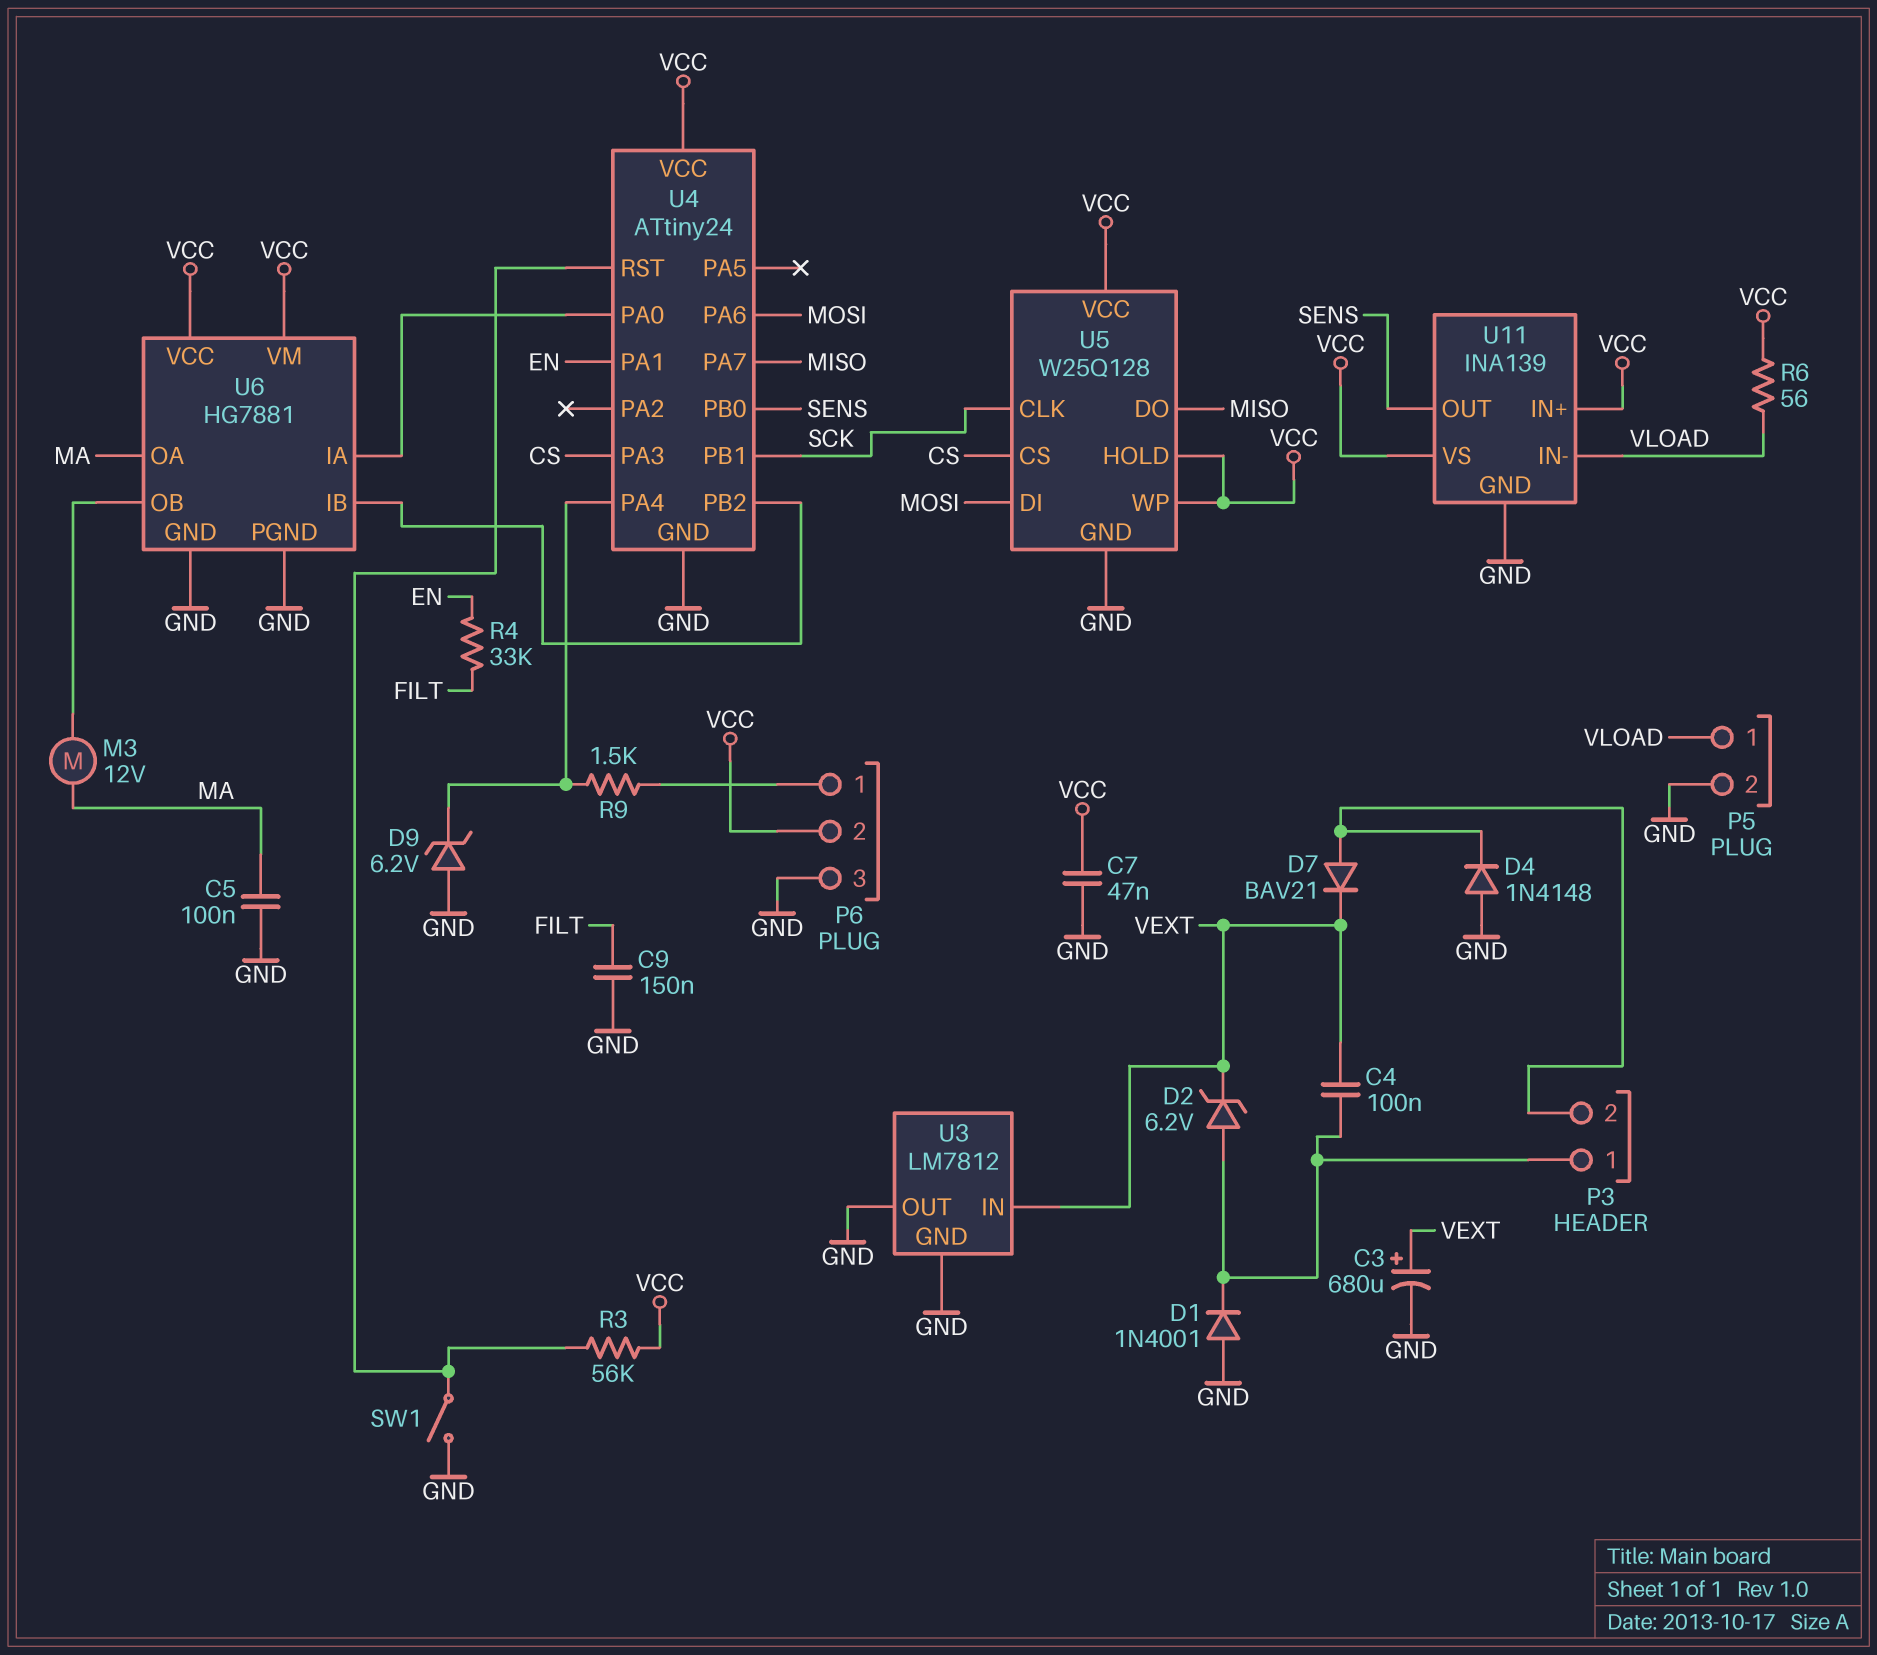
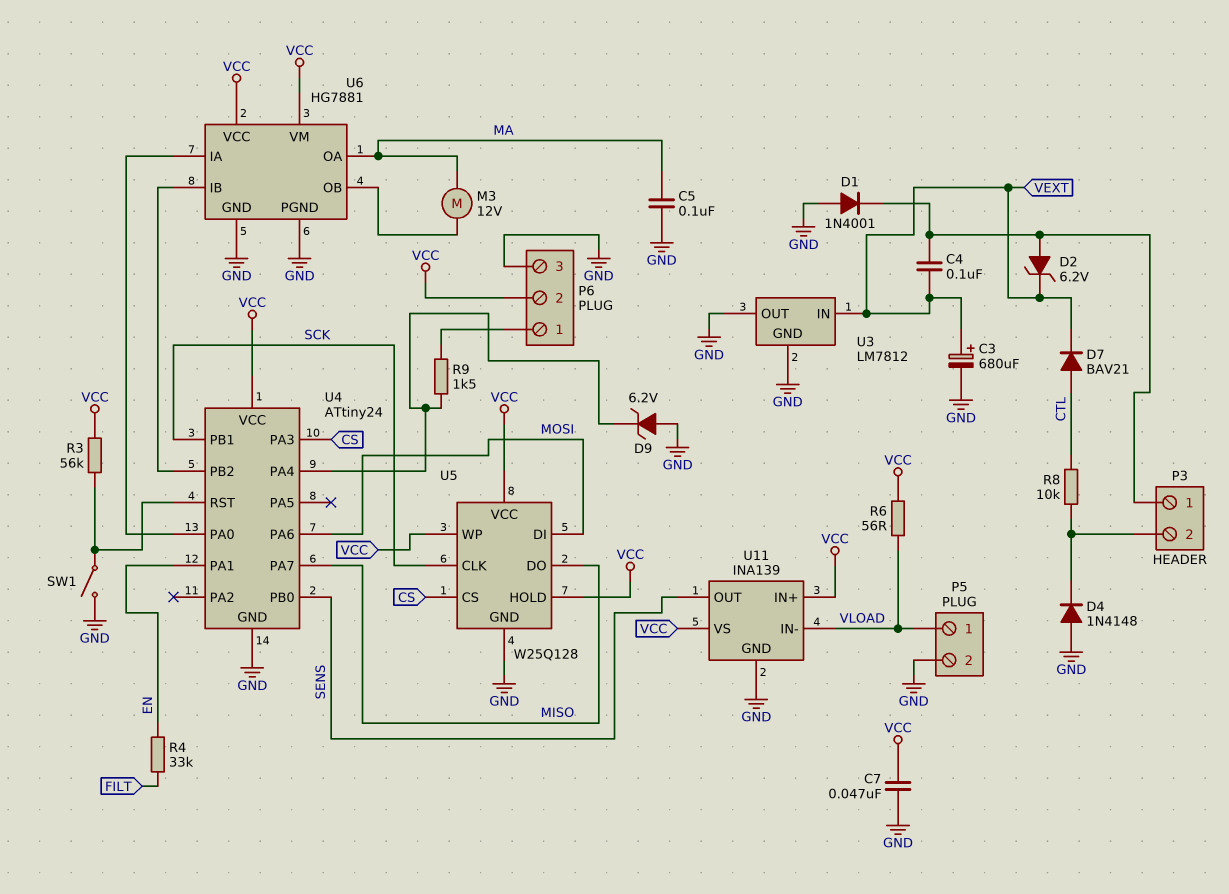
C9: 150nF (FILT, GND) -> none
D7: diode BAV21 (A P3/2, K VEXT) -> diode BAV21 (A CTL, K VEXT)
R8: none -> 10k (CTL, P3/2)

